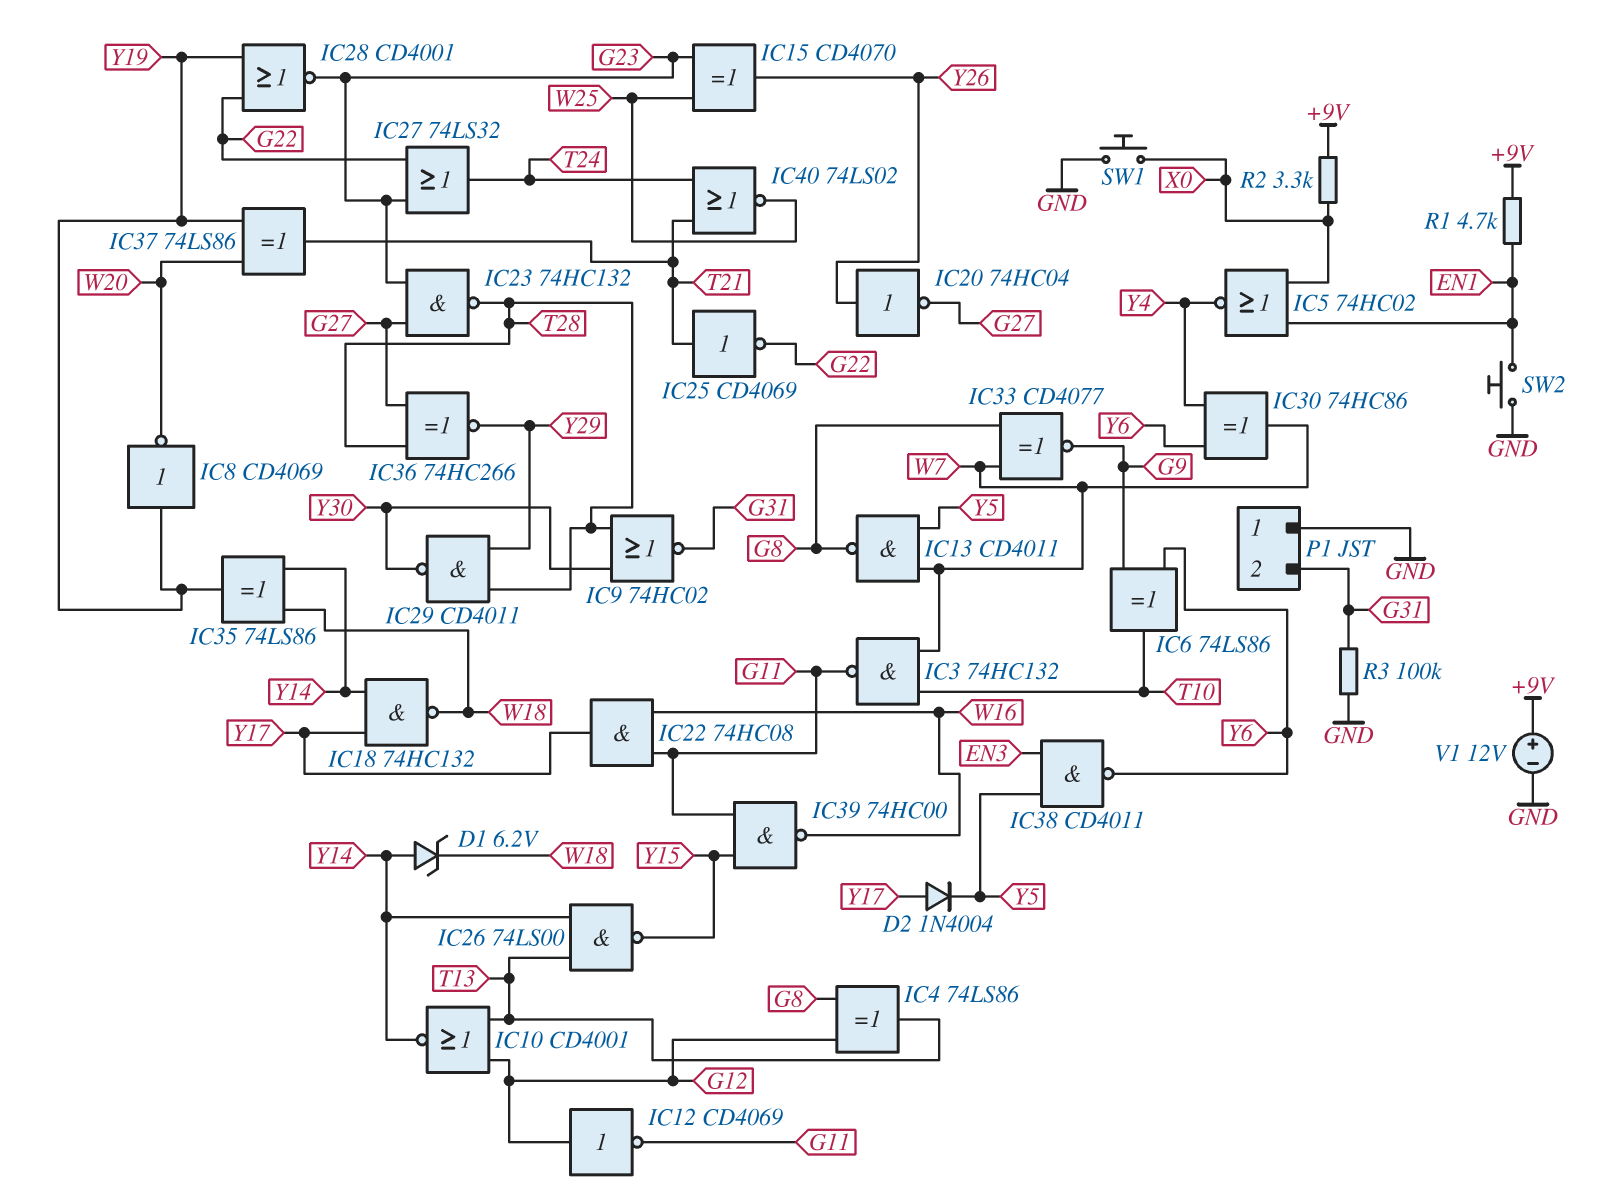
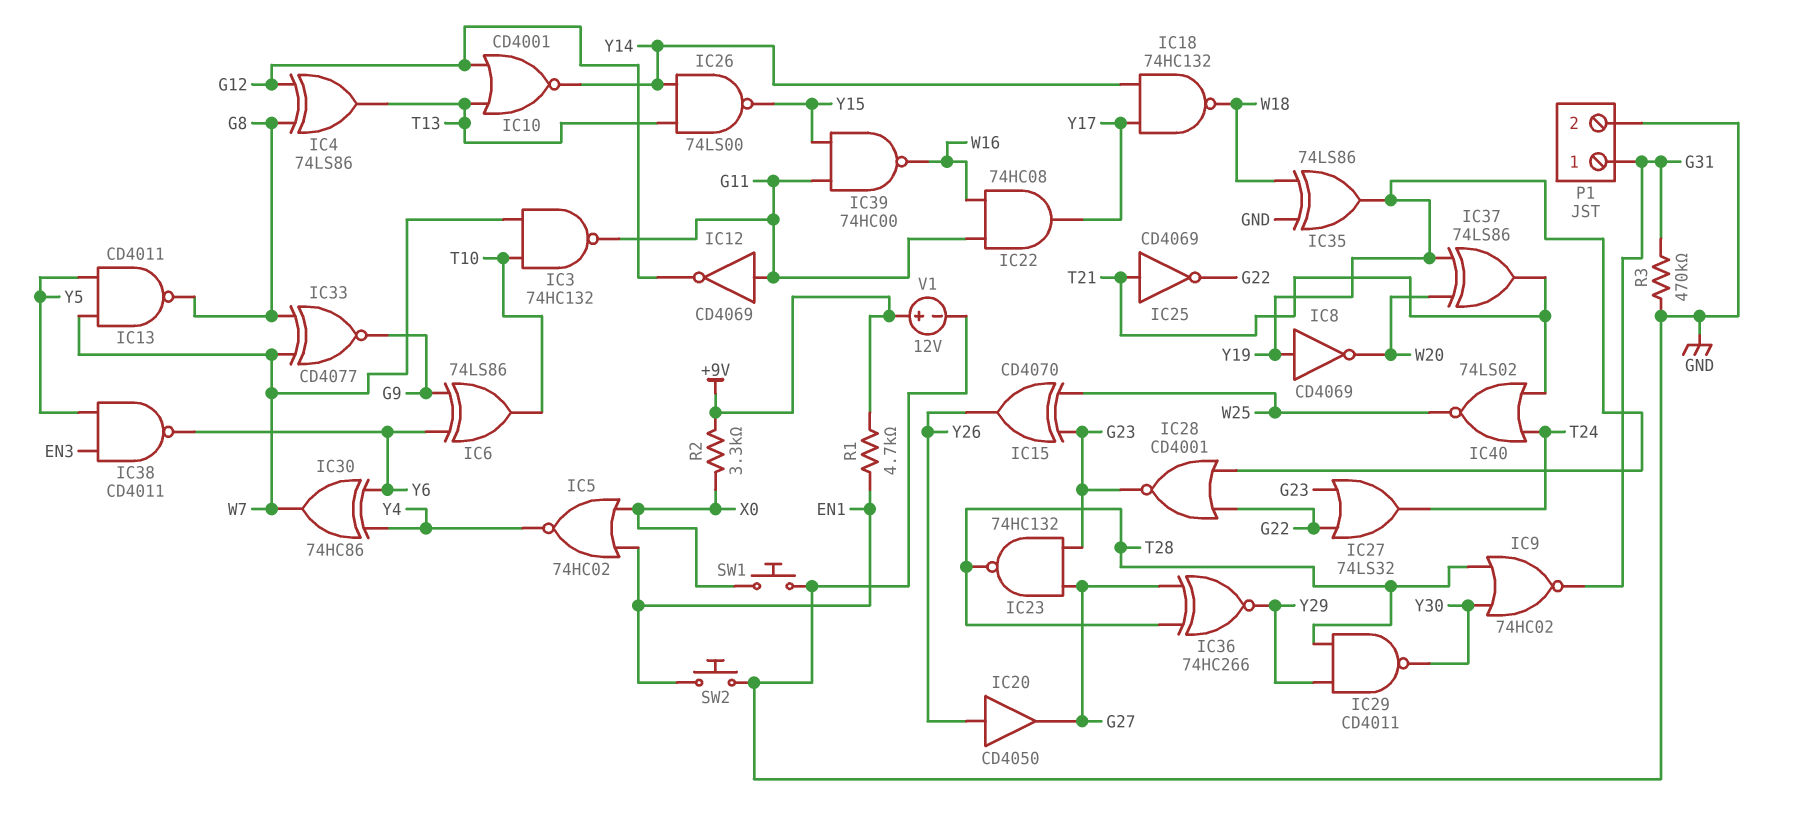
D1: zener 6.2V (A Y14, K W18) -> none
D2: diode 1N4004 (A Y17, K Y5) -> none
IC12: NOT CD4069 (in G12, out G11) -> NOT CD4069 (in G11, out G12)
IC20: NOT 74HC04 (in Y26, out G27) -> buffer CD4050 (in Y26, out G27)
IC35: XOR 74LS86 (in W18, in Y14, out Y19) -> XOR 74LS86 (in GND, in W18, out Y19)
P1 pin 1: GND -> G31
P1 pin 2: G31 -> GND
R3: 100k (G31, GND) -> 470k (G31, GND)

